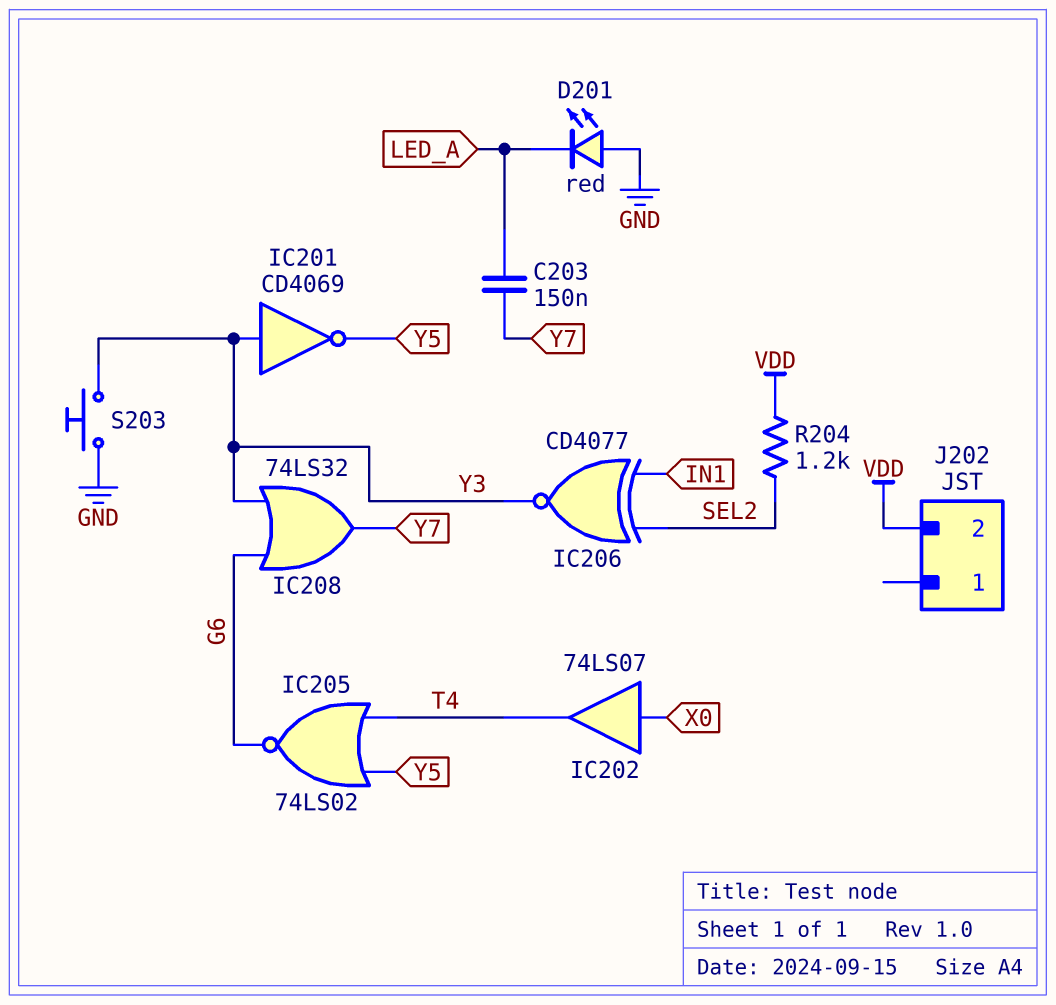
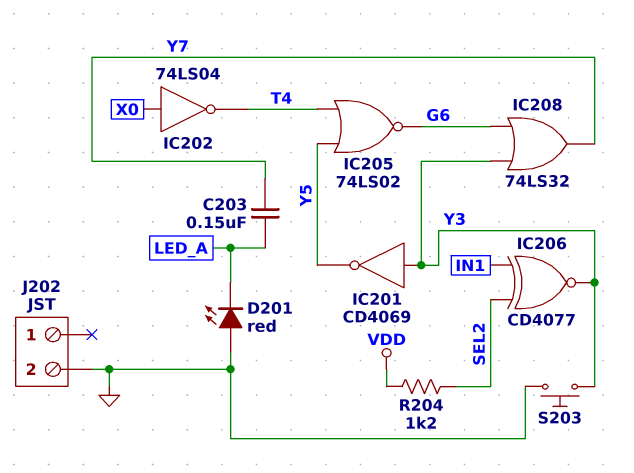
IC202: buffer 74LS07 (in X0, out T4) -> NOT 74LS04 (in X0, out T4)
J202 pin 2: VDD -> GND

